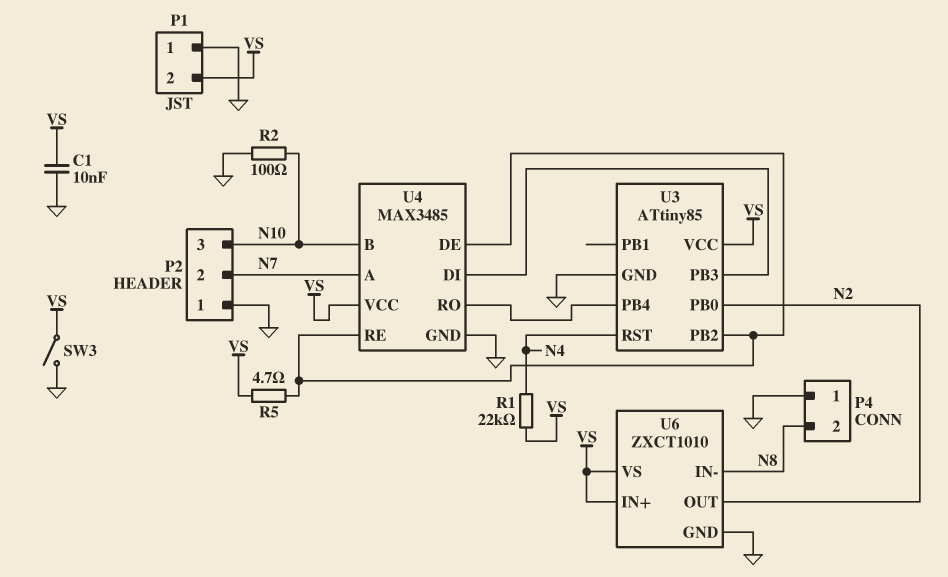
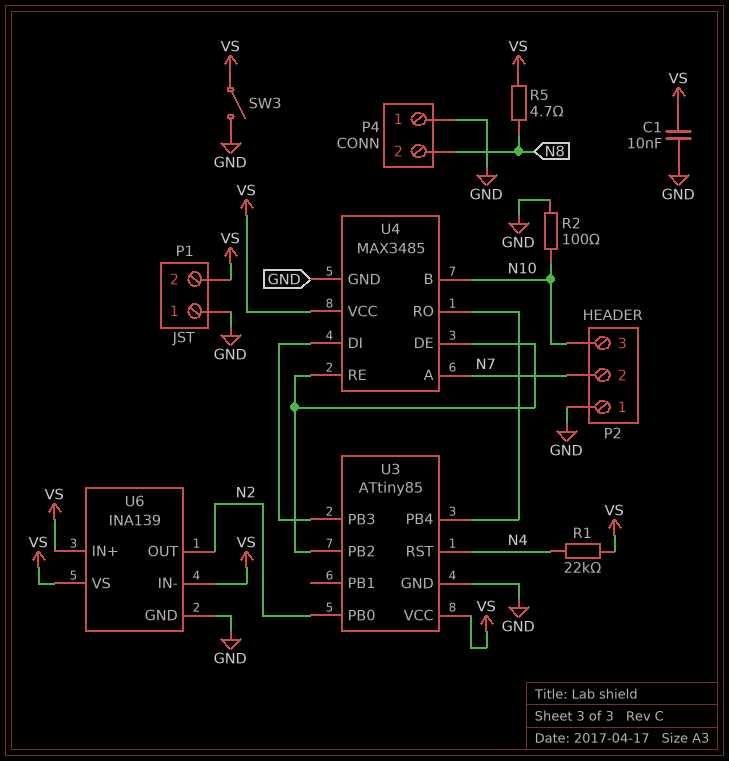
R5: 4.7 (U3/PB2, VS) -> 4.7 (N8, VS)
U6: ZXCT1010 -> INA139
U6 pin IN-: N8 -> VS

